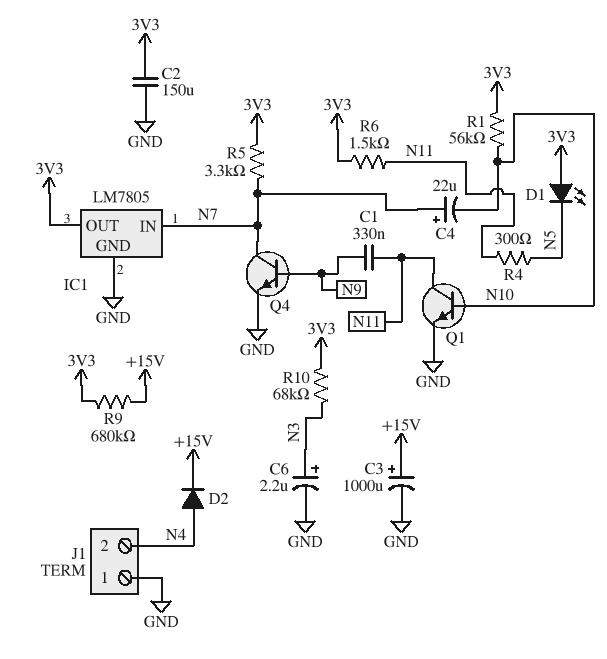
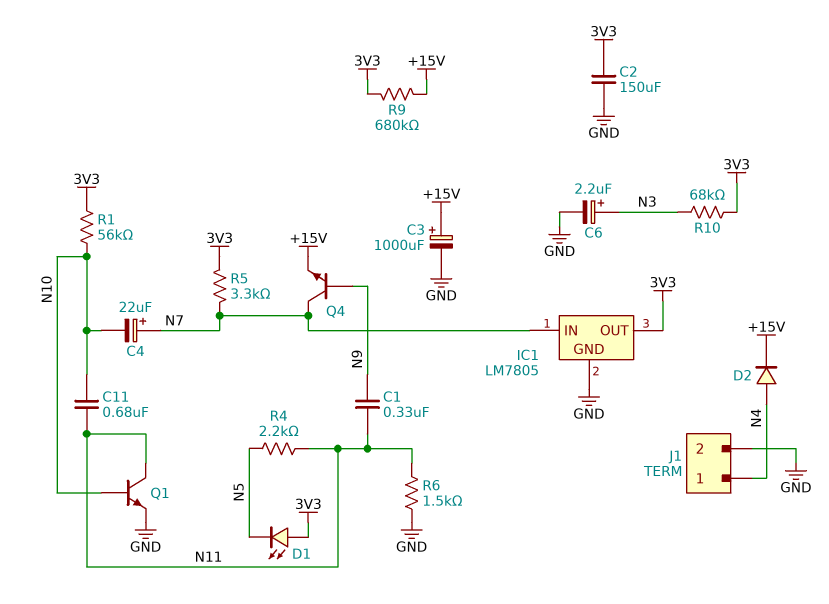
C11: none -> 680nF (N10, N11)
J1 pin 1: GND -> N4
J1 pin 2: N4 -> GND
Q4: NPN (B N9, C N7, E GND) -> NPN (B N9, C N7, E +15V)
R4: 300 (N5, N11) -> 2.2k (N5, N11)
R6: 1.5k (3V3, N11) -> 1.5k (GND, N11)

